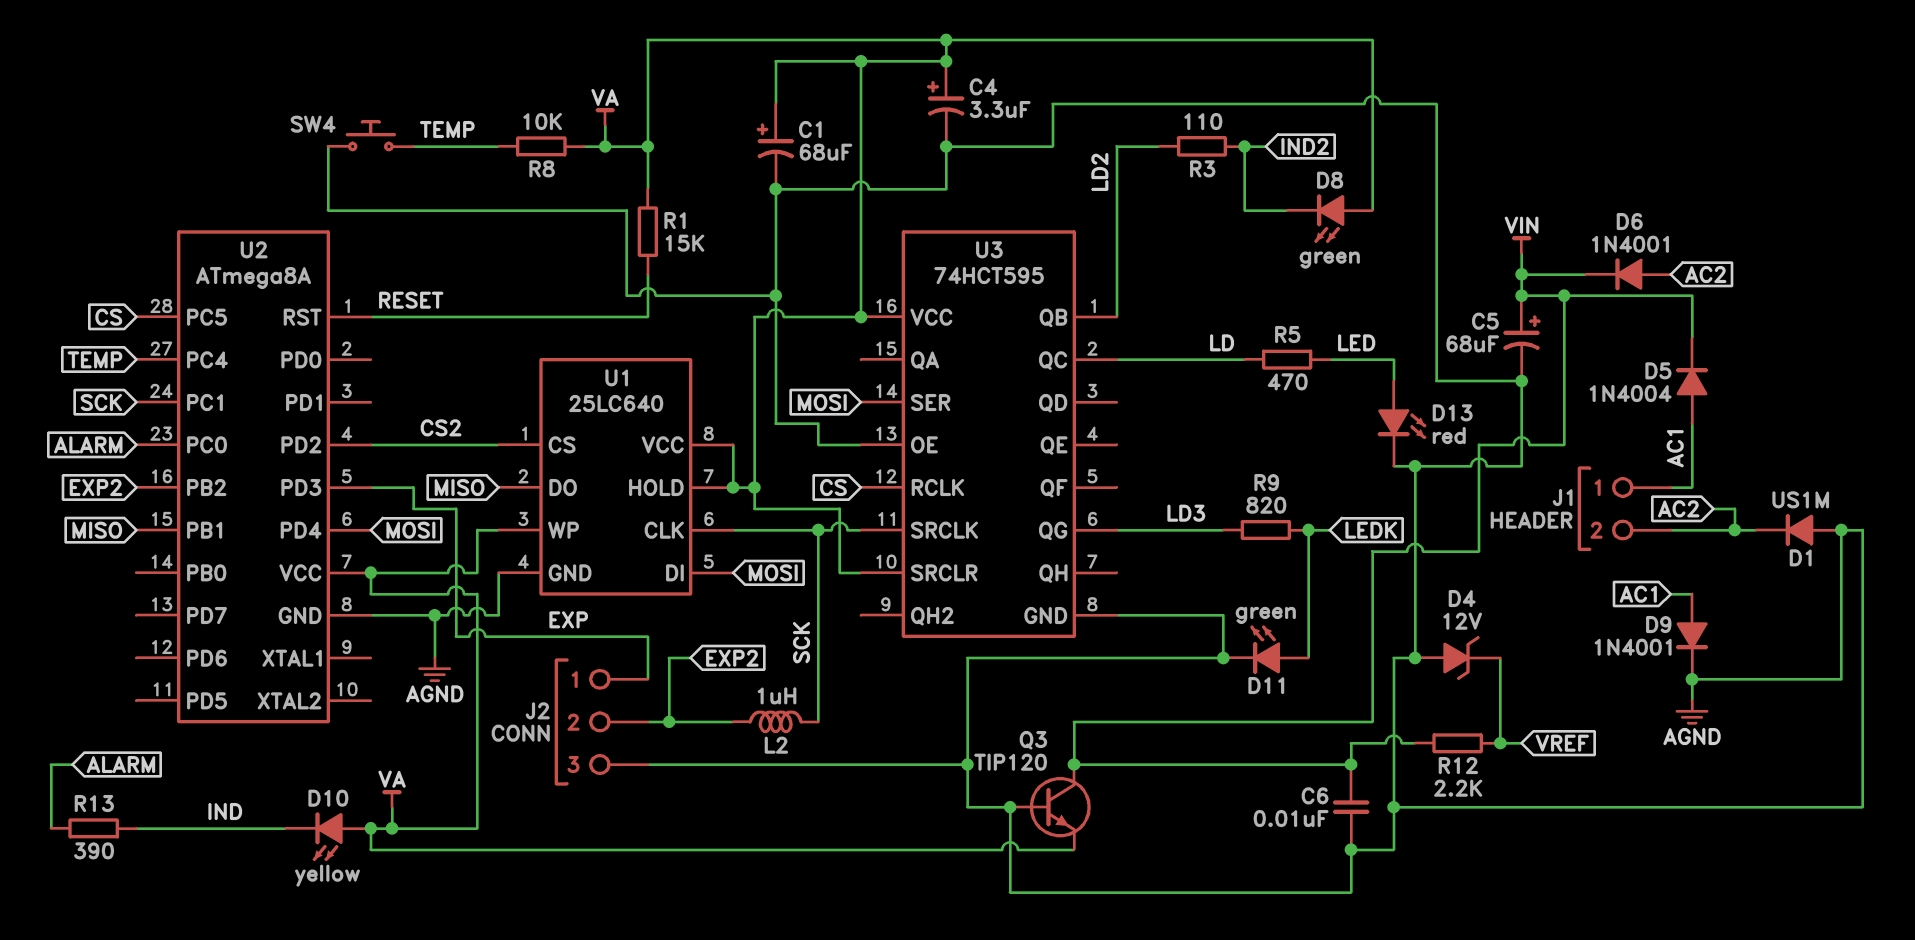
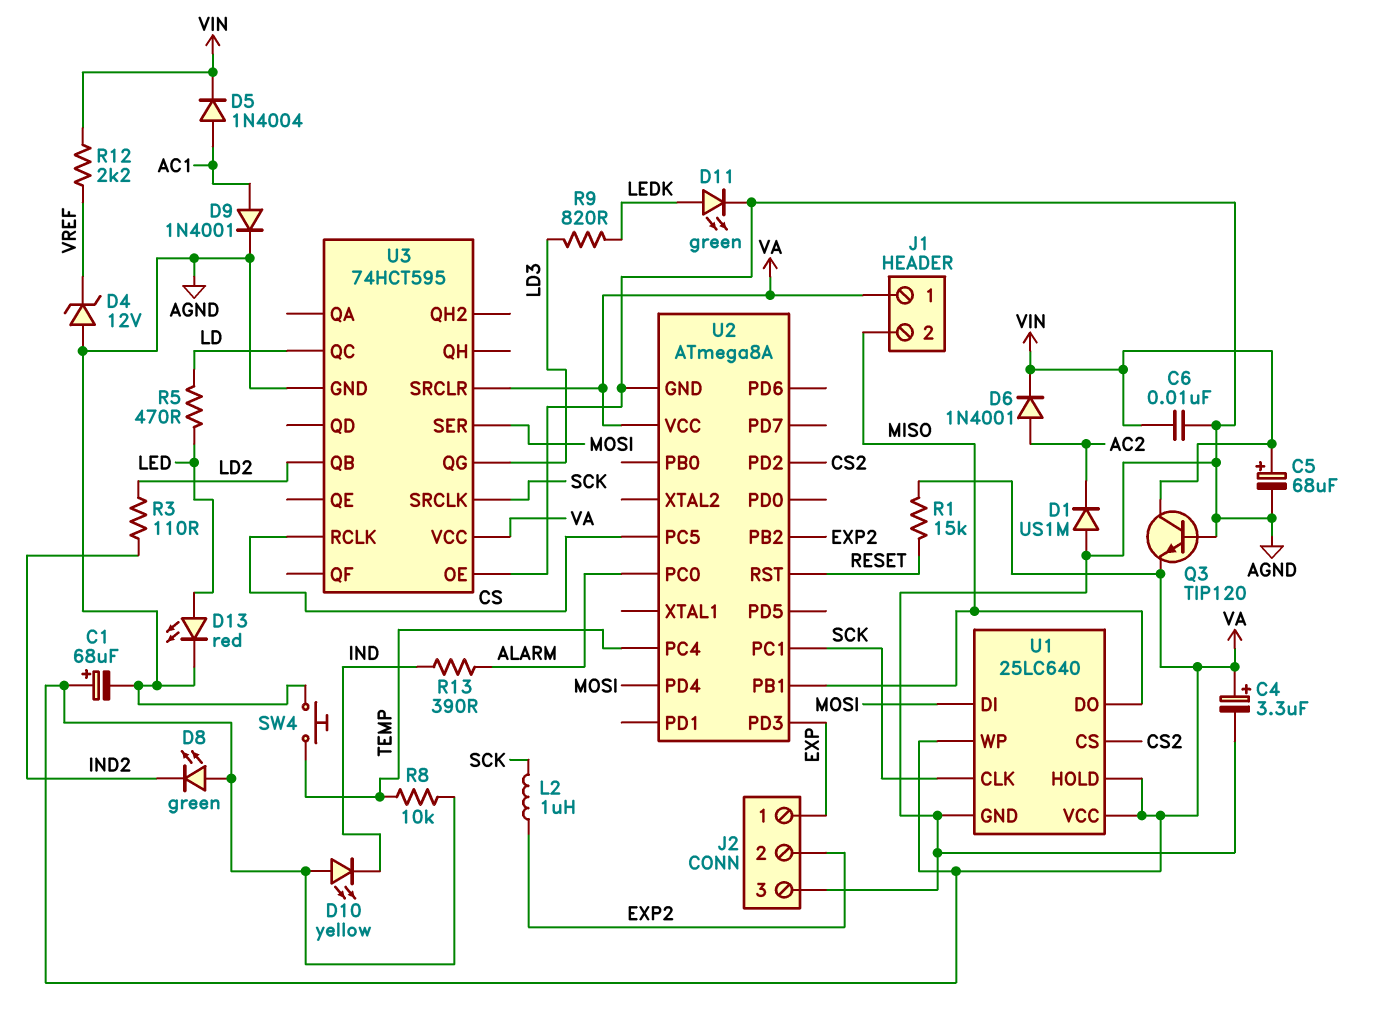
J1 pin 1: AC1 -> VA
J1 pin 2: AC2 -> MISO

